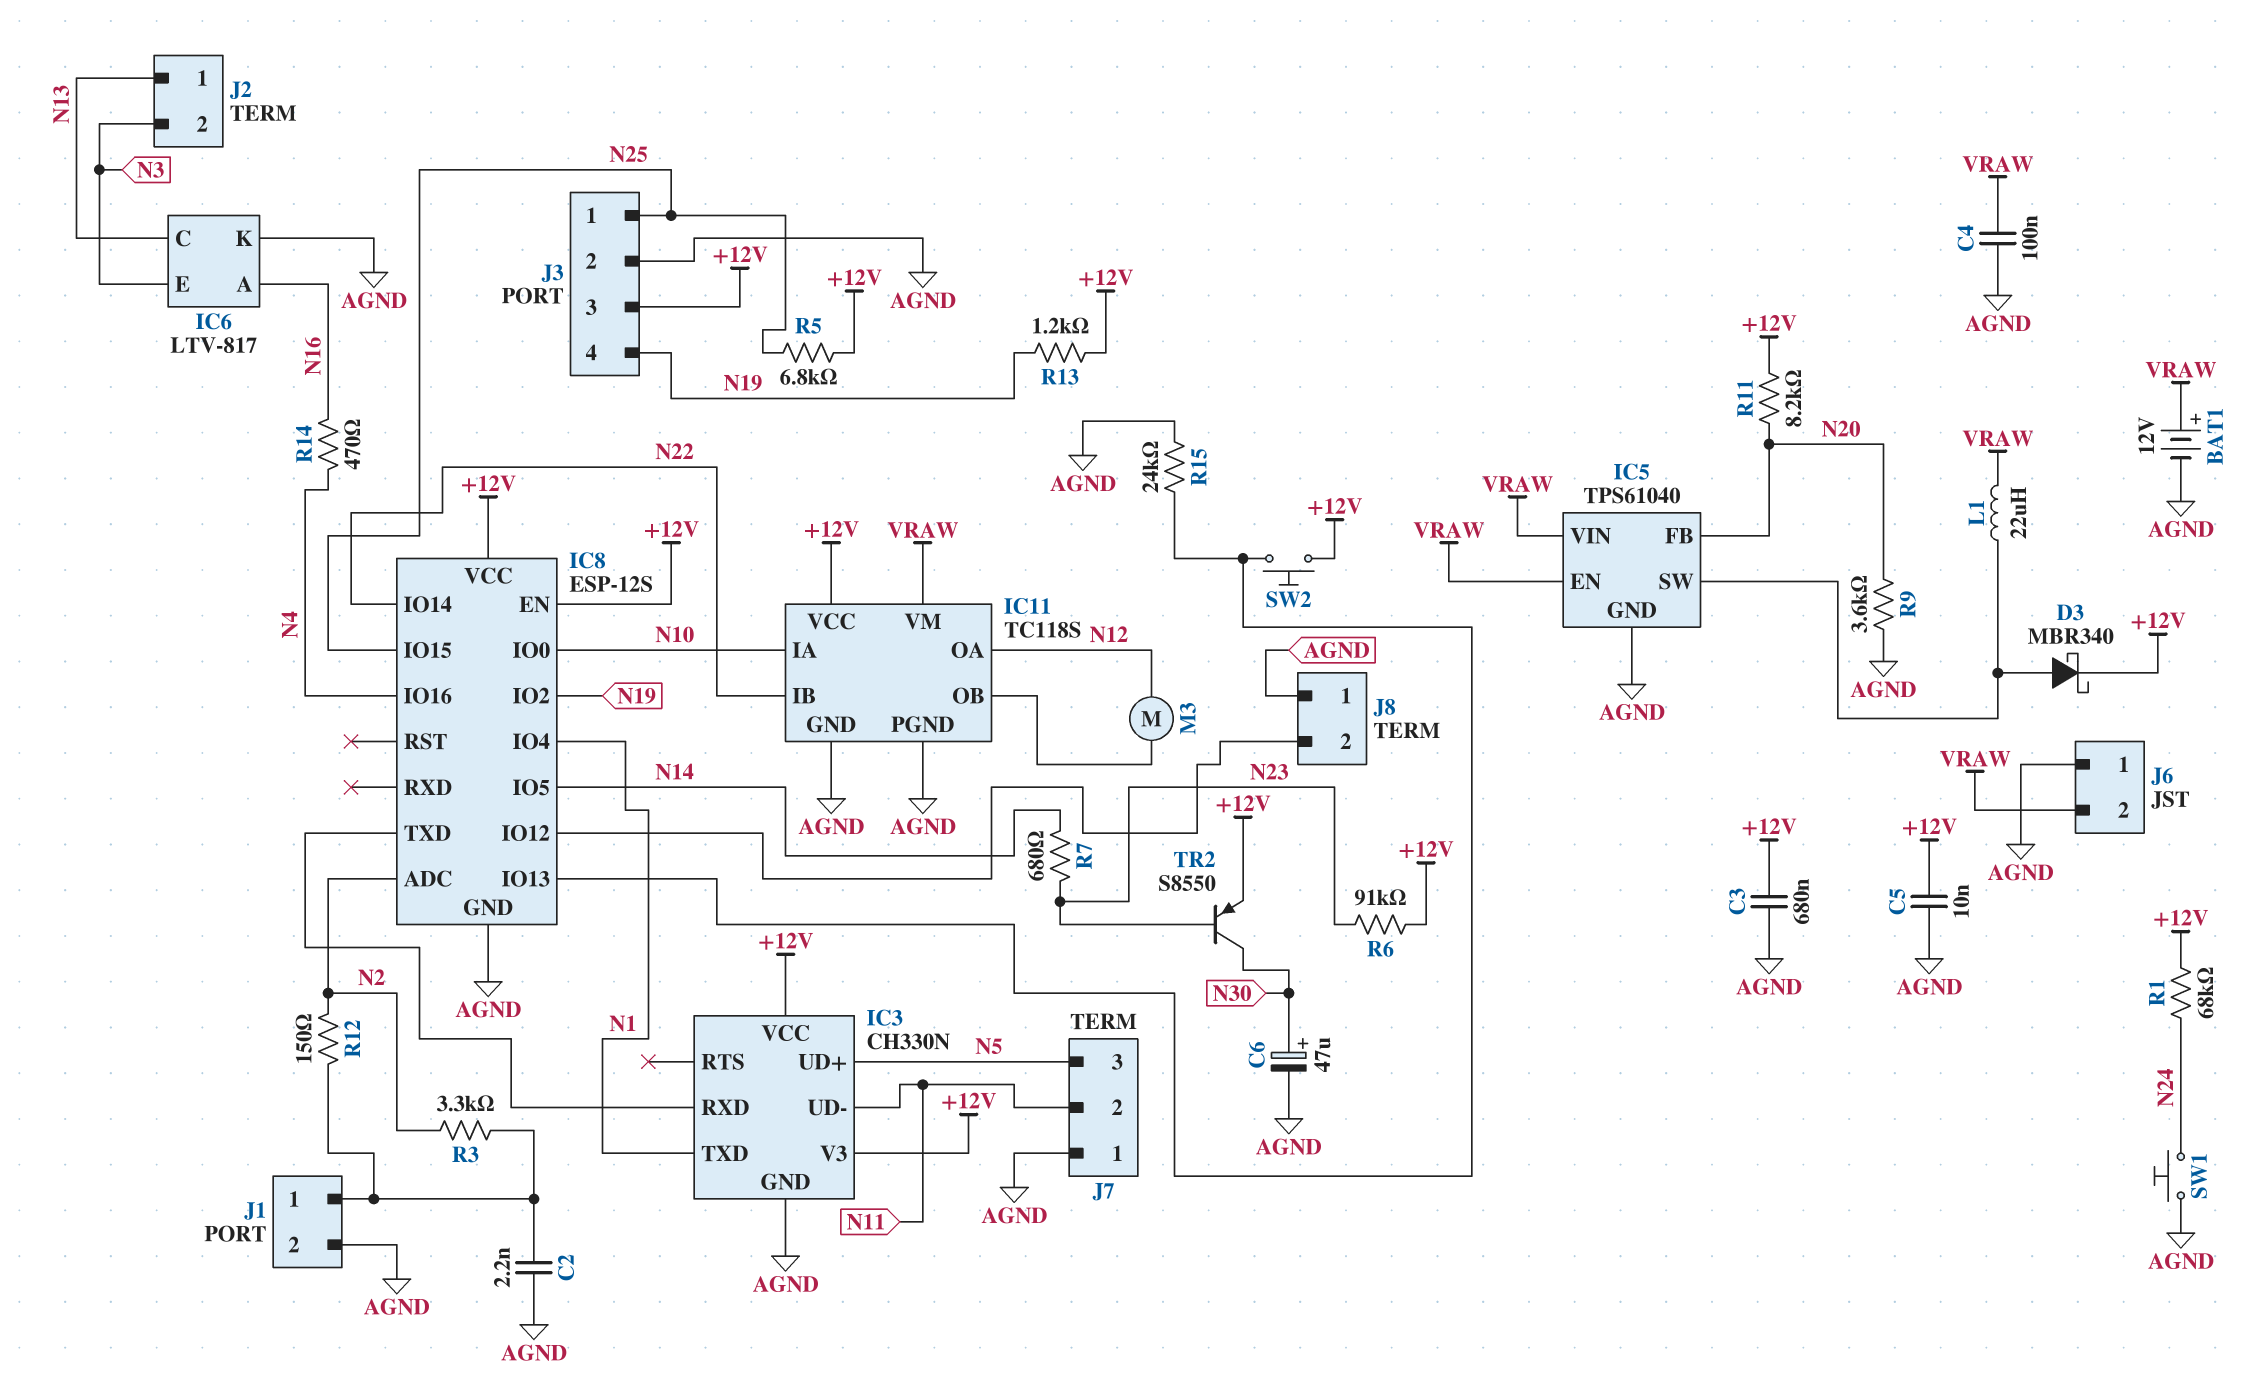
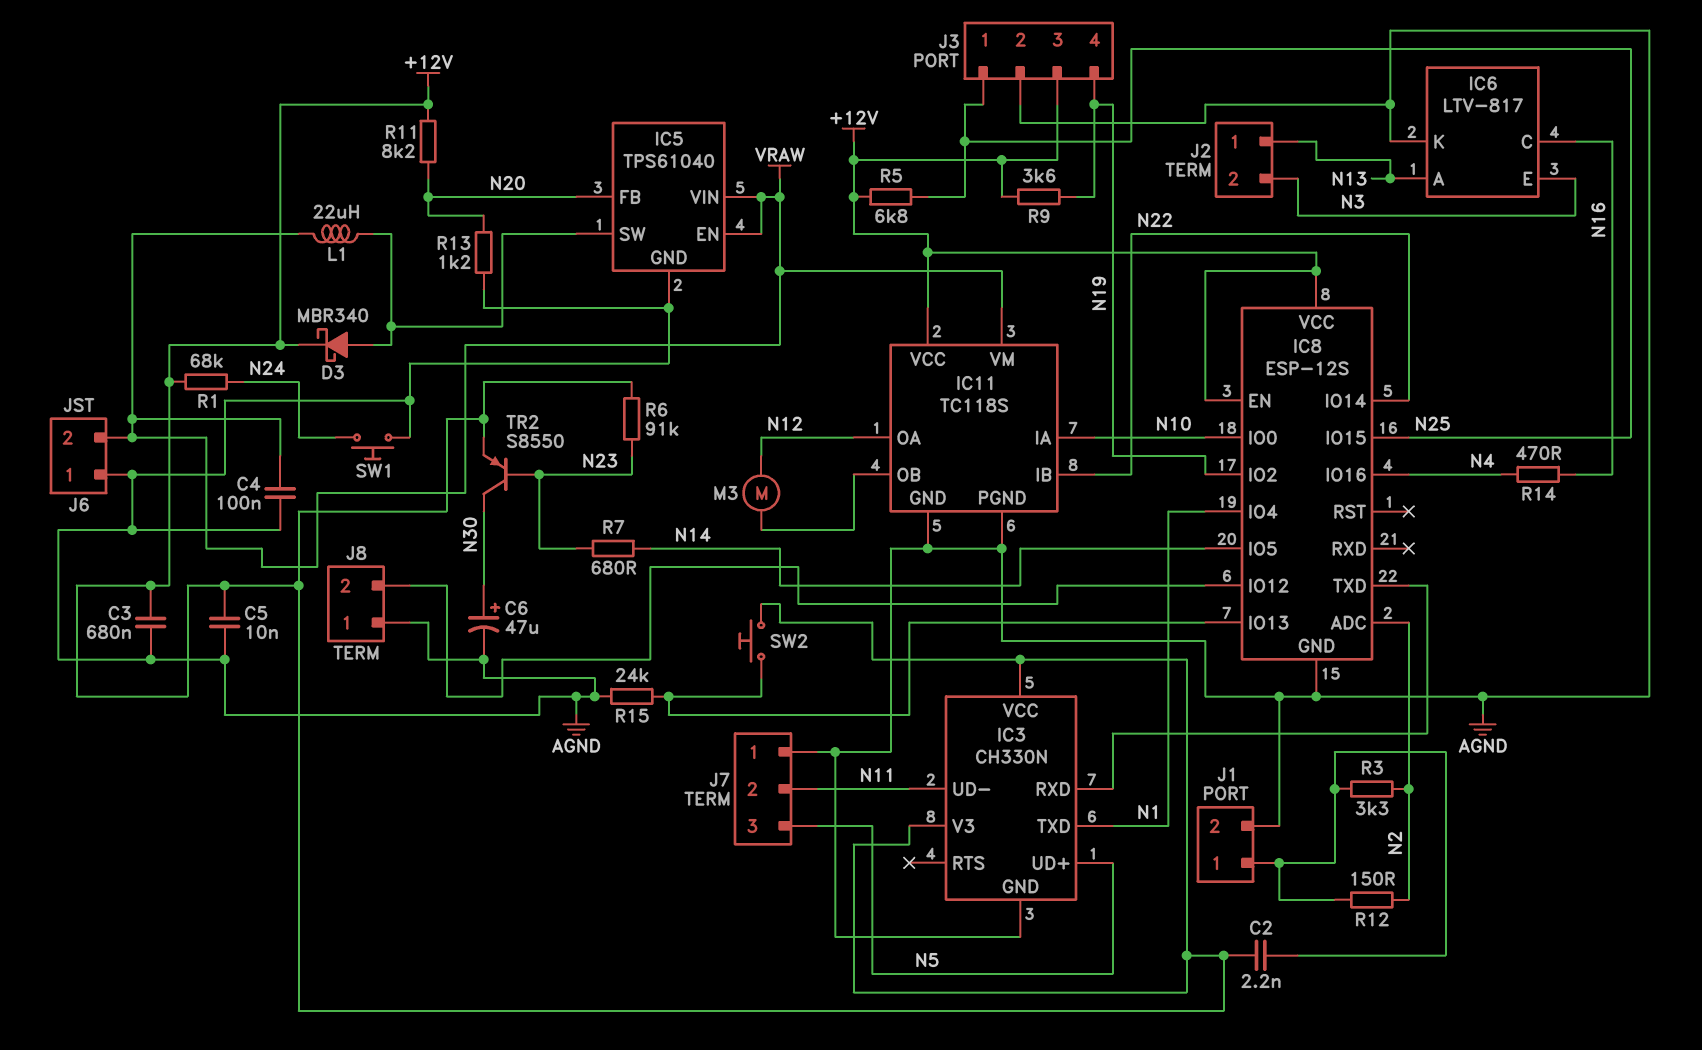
BAT1: 12V (plus VRAW, minus AGND) -> none
C2: 2.2nF (AGND, J1/1) -> 2.2nF (+12V, J1/1)
IC6 pin A: N16 -> N13
IC6 pin C: N13 -> N16
R9: 3.6k (AGND, N20) -> 3.6k (+12V, N19)
R13: 1.2k (+12V, N19) -> 1.2k (AGND, N20)

